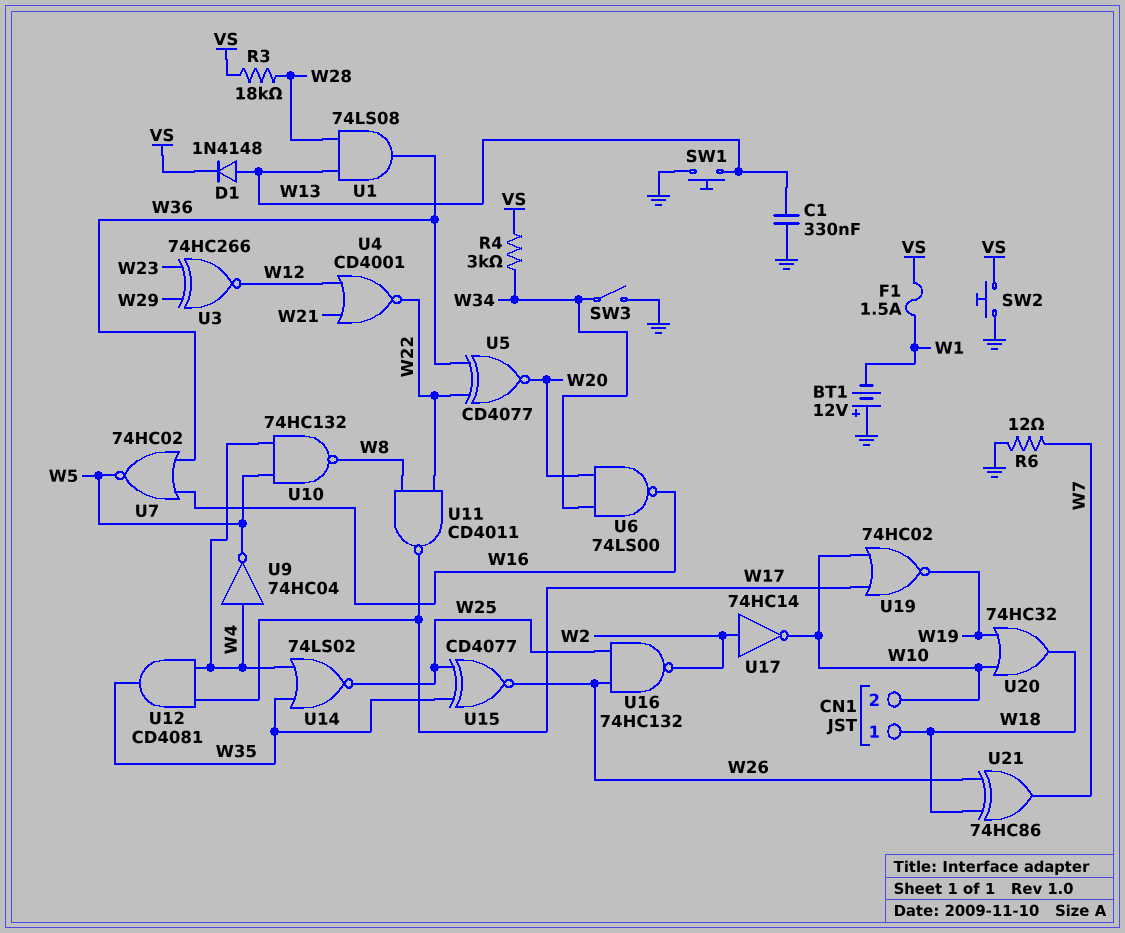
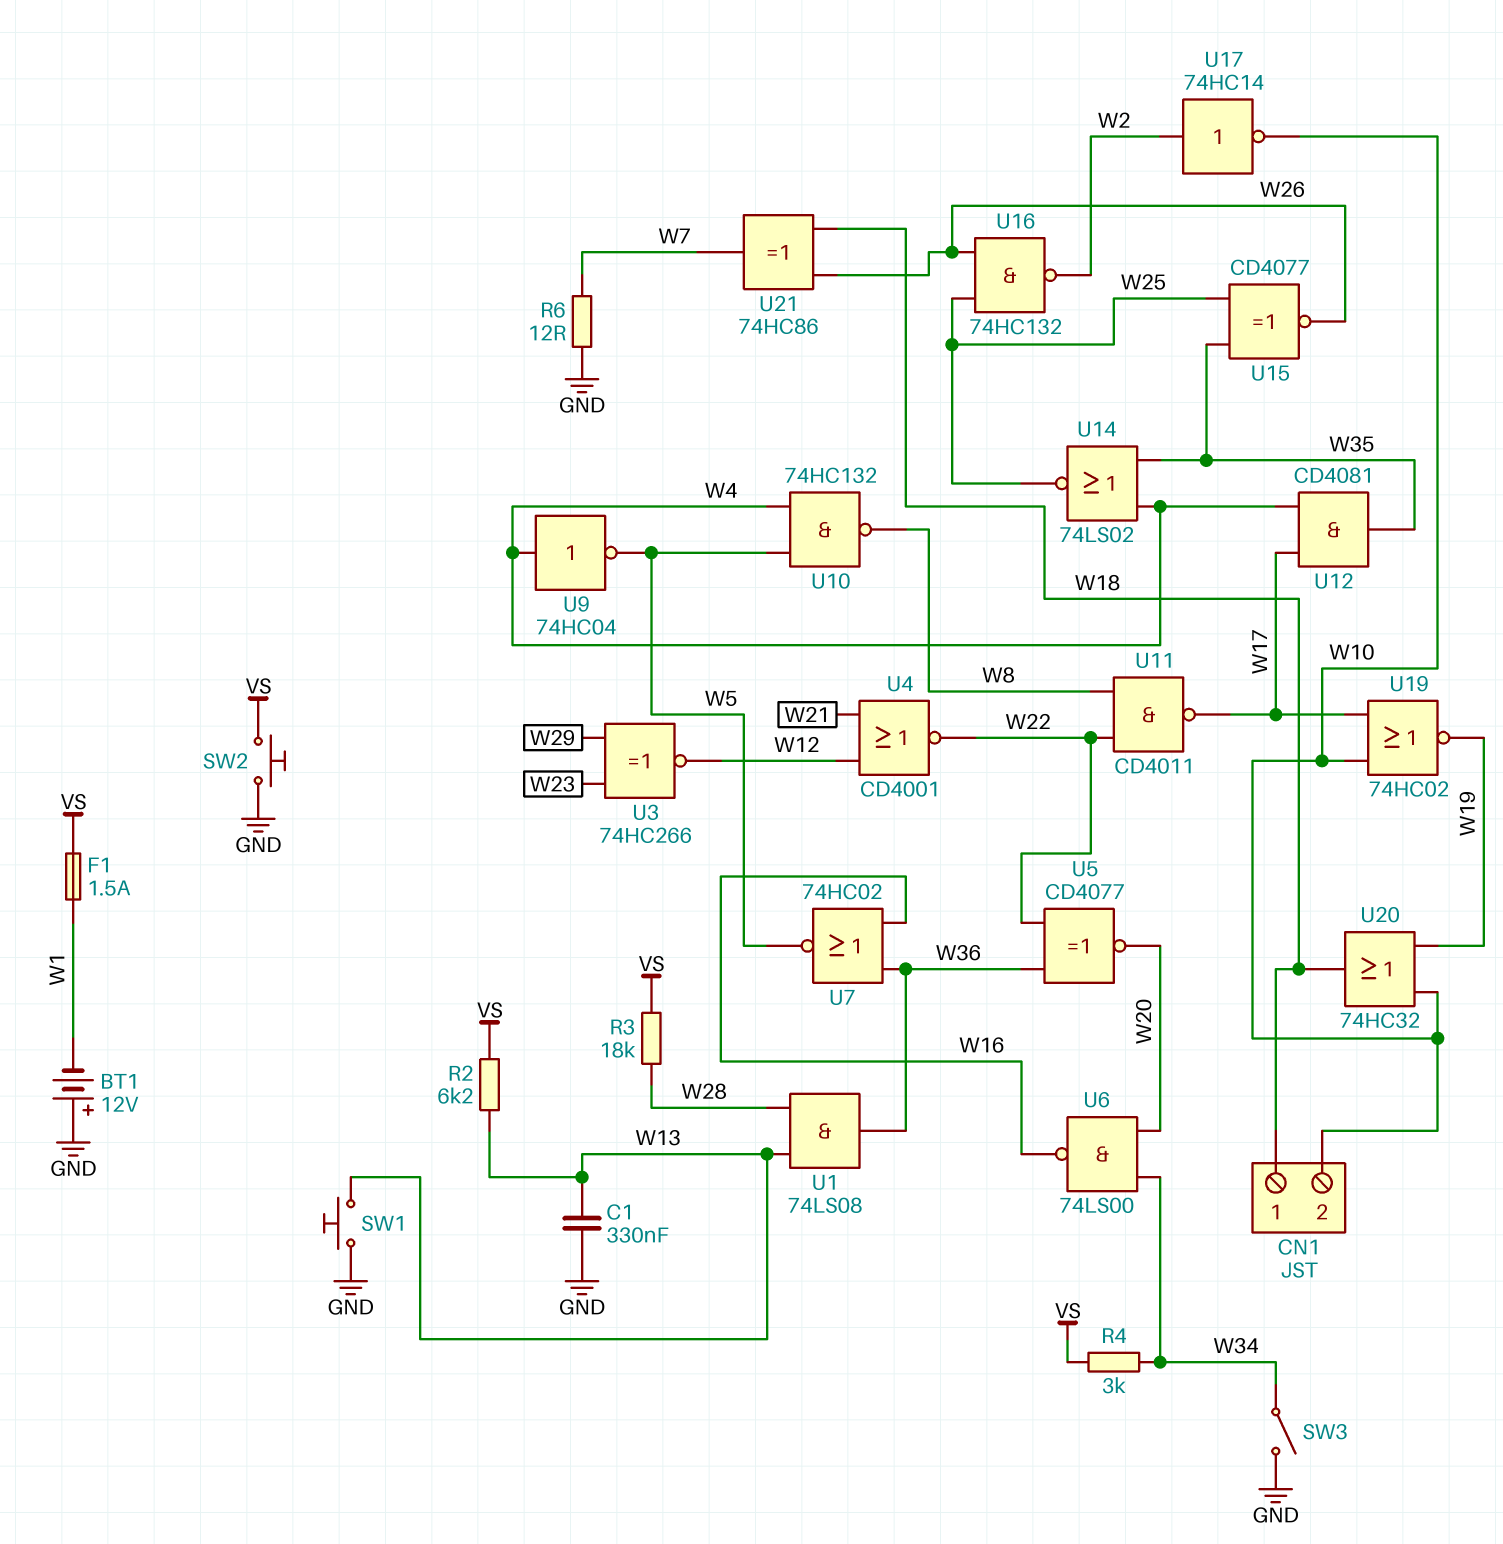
D1: diode 1N4148 (A W13, K VS) -> none
R2: none -> 6.2k (VS, W13)

